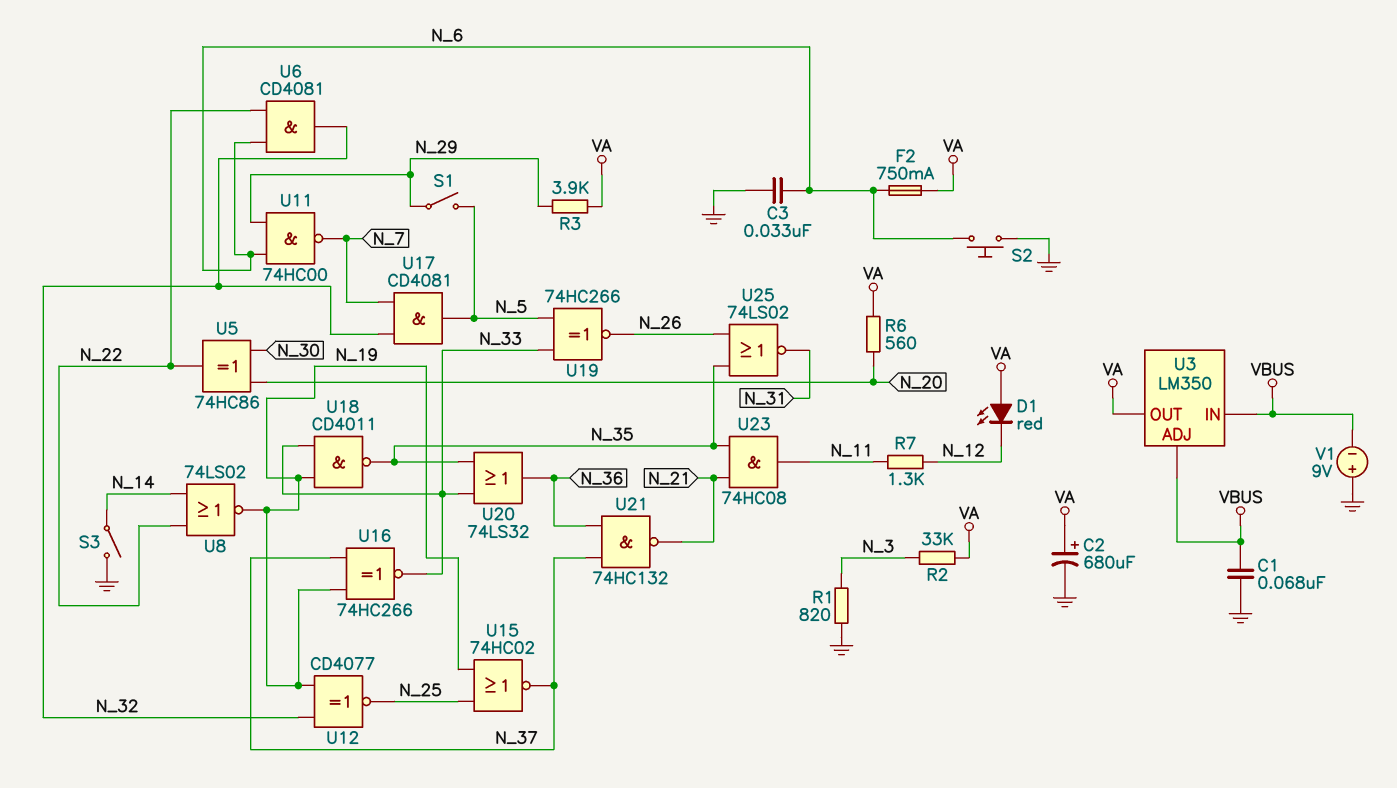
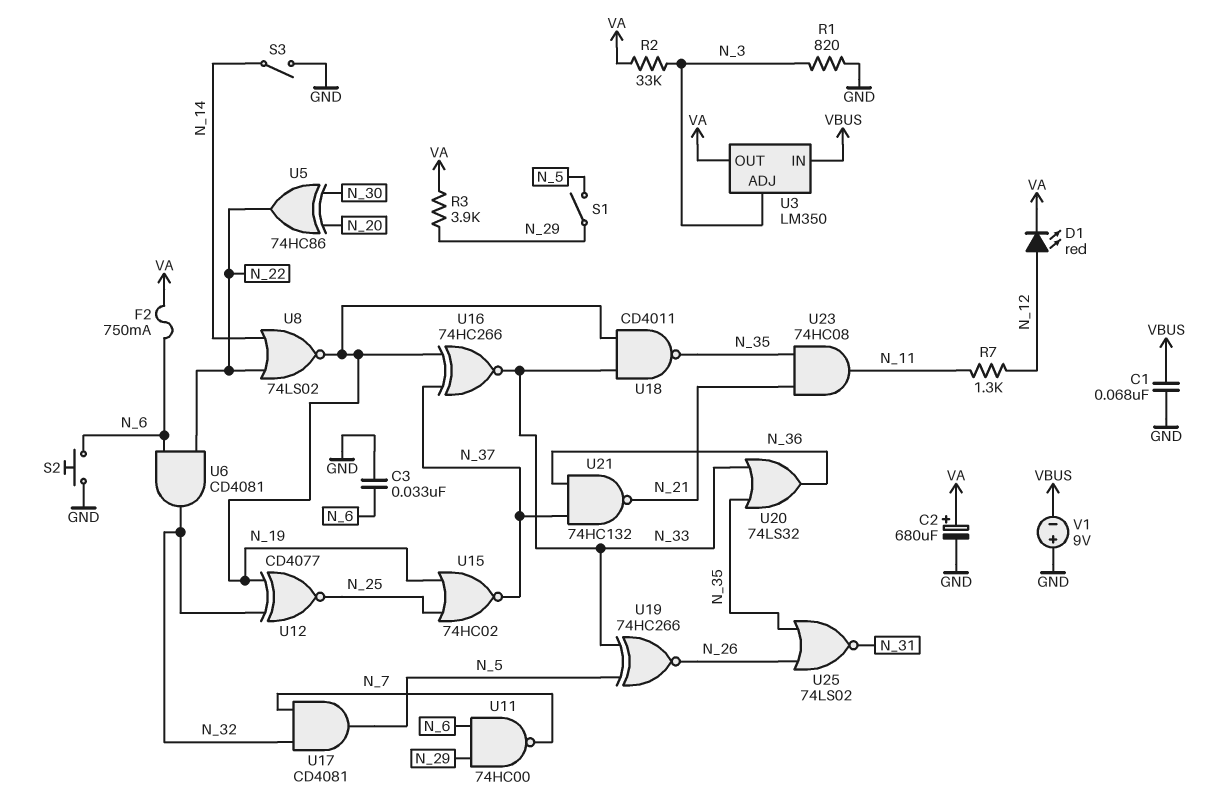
D1: LED red (A VA, K N_12) -> LED red (A N_12, K VA)
R6: 560 (N_20, VA) -> none
U3 pin ADJ: VBUS -> N_3

